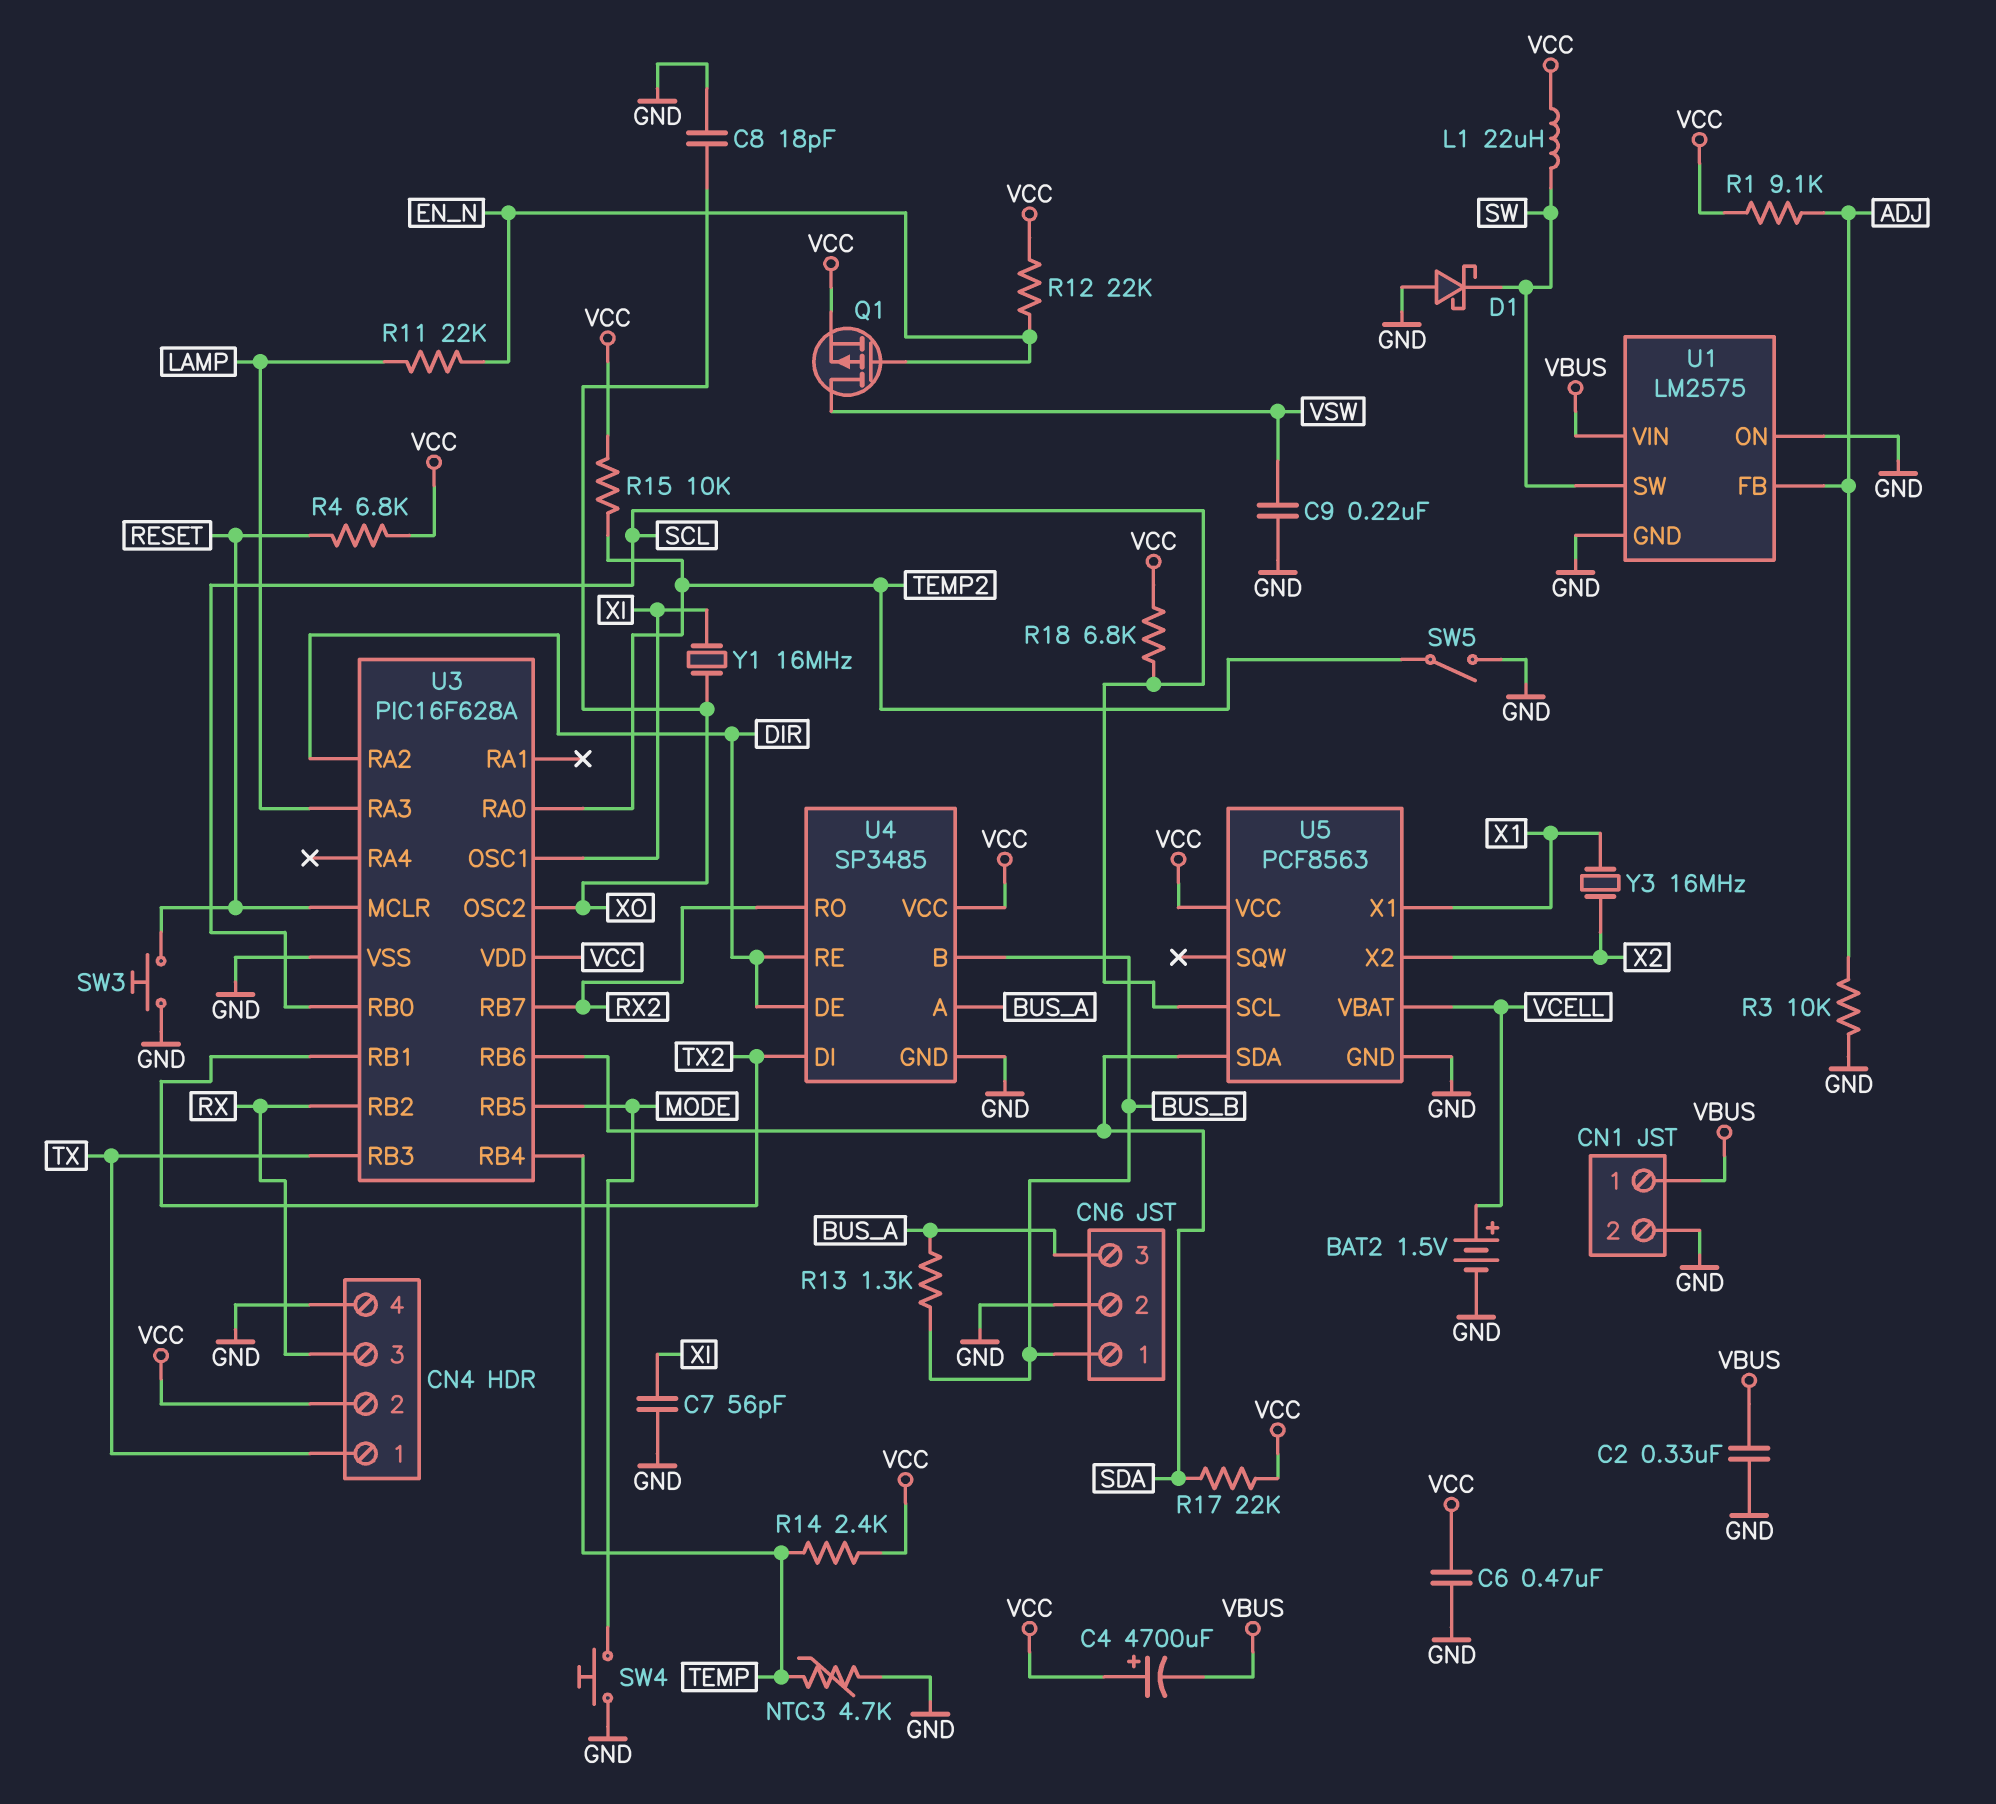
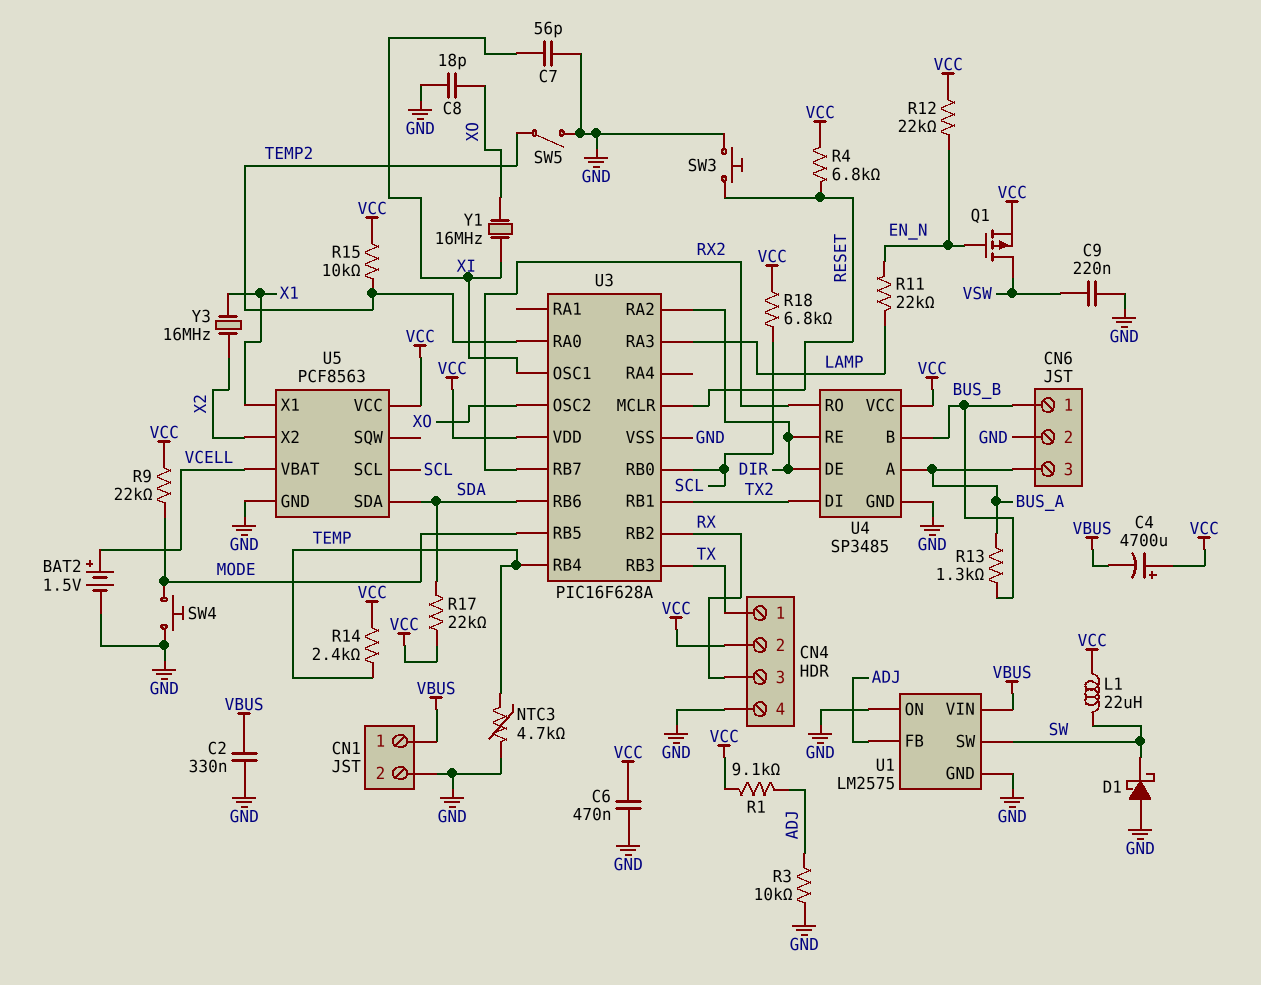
R9: none -> 22k (MODE, VCC)

